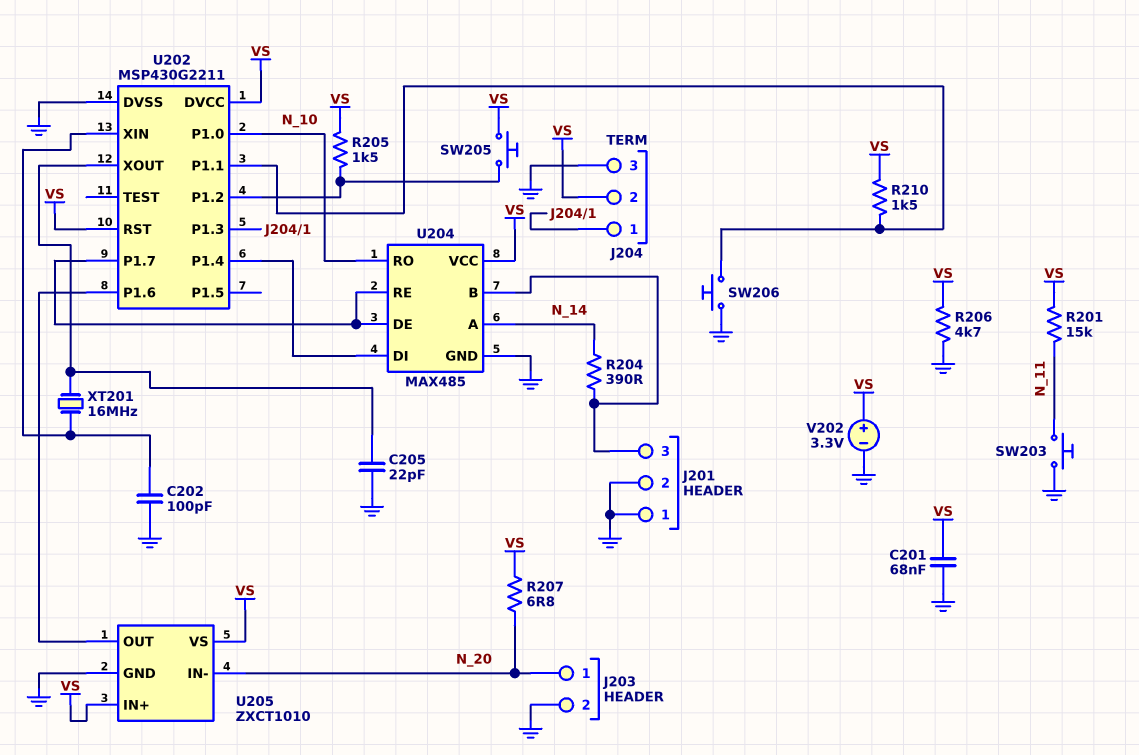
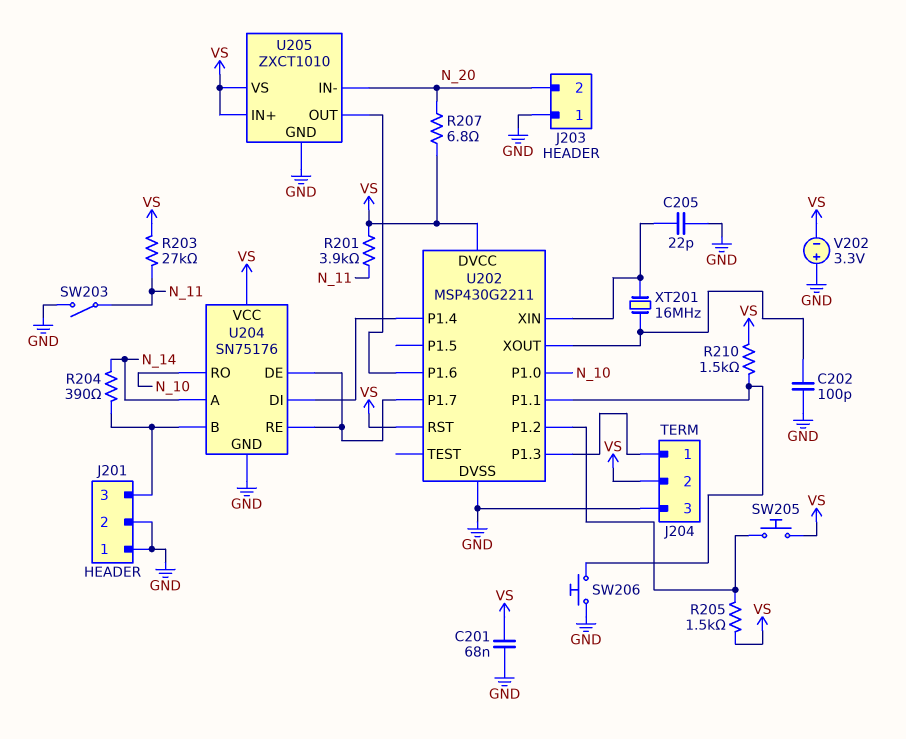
C202: 100pF (GND, U202/XIN) -> 100pF (GND, U202/XOUT)
C205: 22pF (GND, U202/XOUT) -> 22pF (GND, U202/XIN)
J203 pin 1: N_20 -> GND
J203 pin 2: GND -> N_20
R201: 15k (N_11, VS) -> 3.9k (N_11, VS)
R203: none -> 27k (N_11, VS)
R206: 4.7k (GND, VS) -> none
SW203: button (GND, N_11) -> switch (GND, N_11)
U204: MAX485 -> SN75176
V202: 3.3V (plus VS, minus GND) -> 3.3V (plus GND, minus VS)

